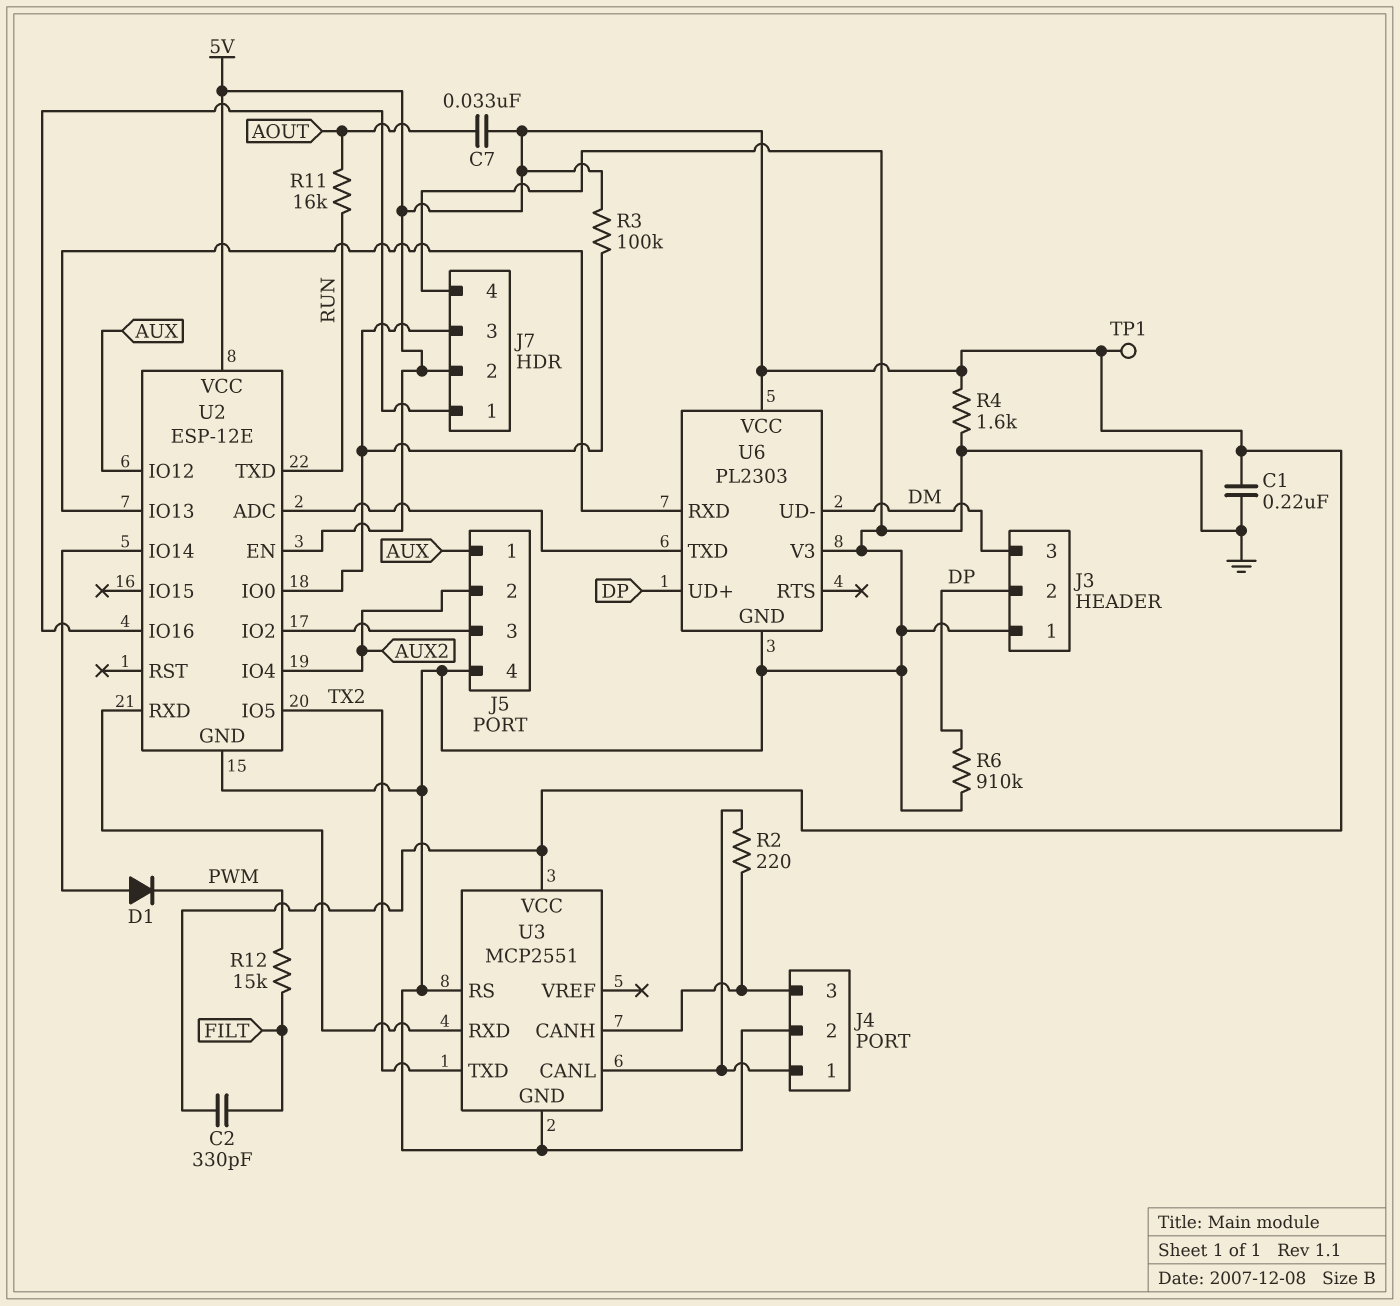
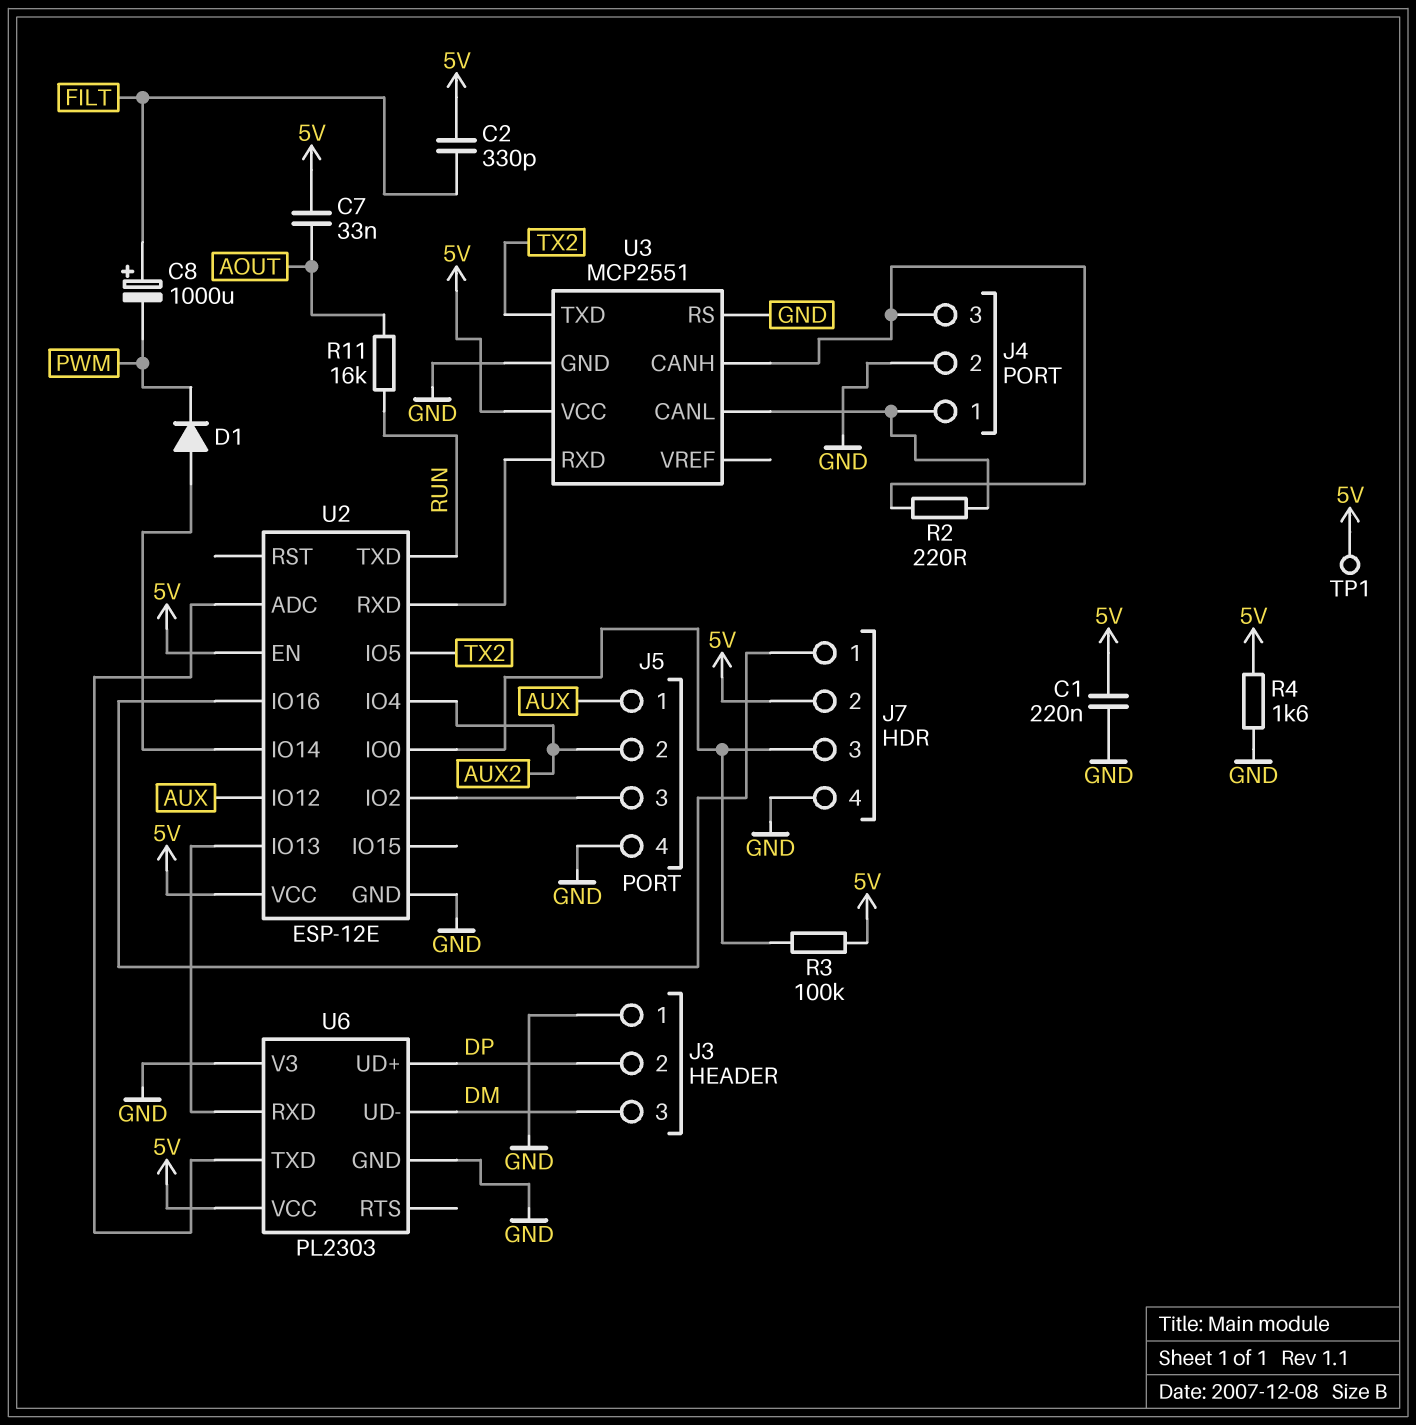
C8: none -> 1000uF (plus FILT, minus PWM)
R6: 910k (DP, GND) -> none
R12: 15k (FILT, PWM) -> none

